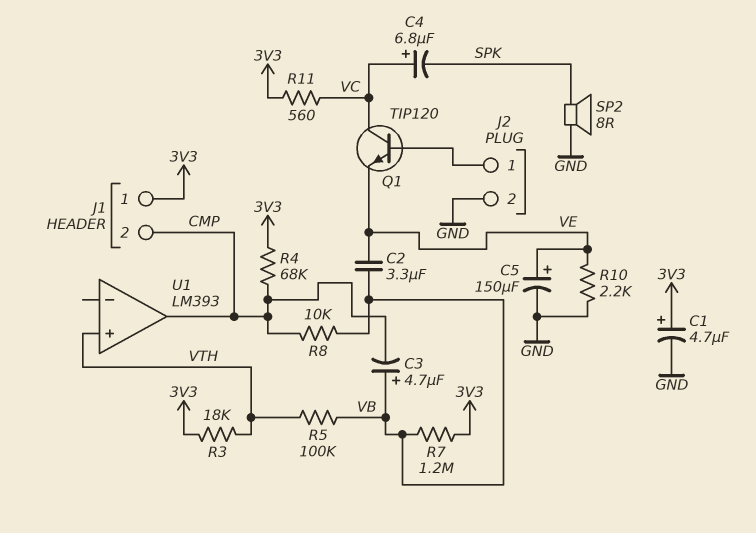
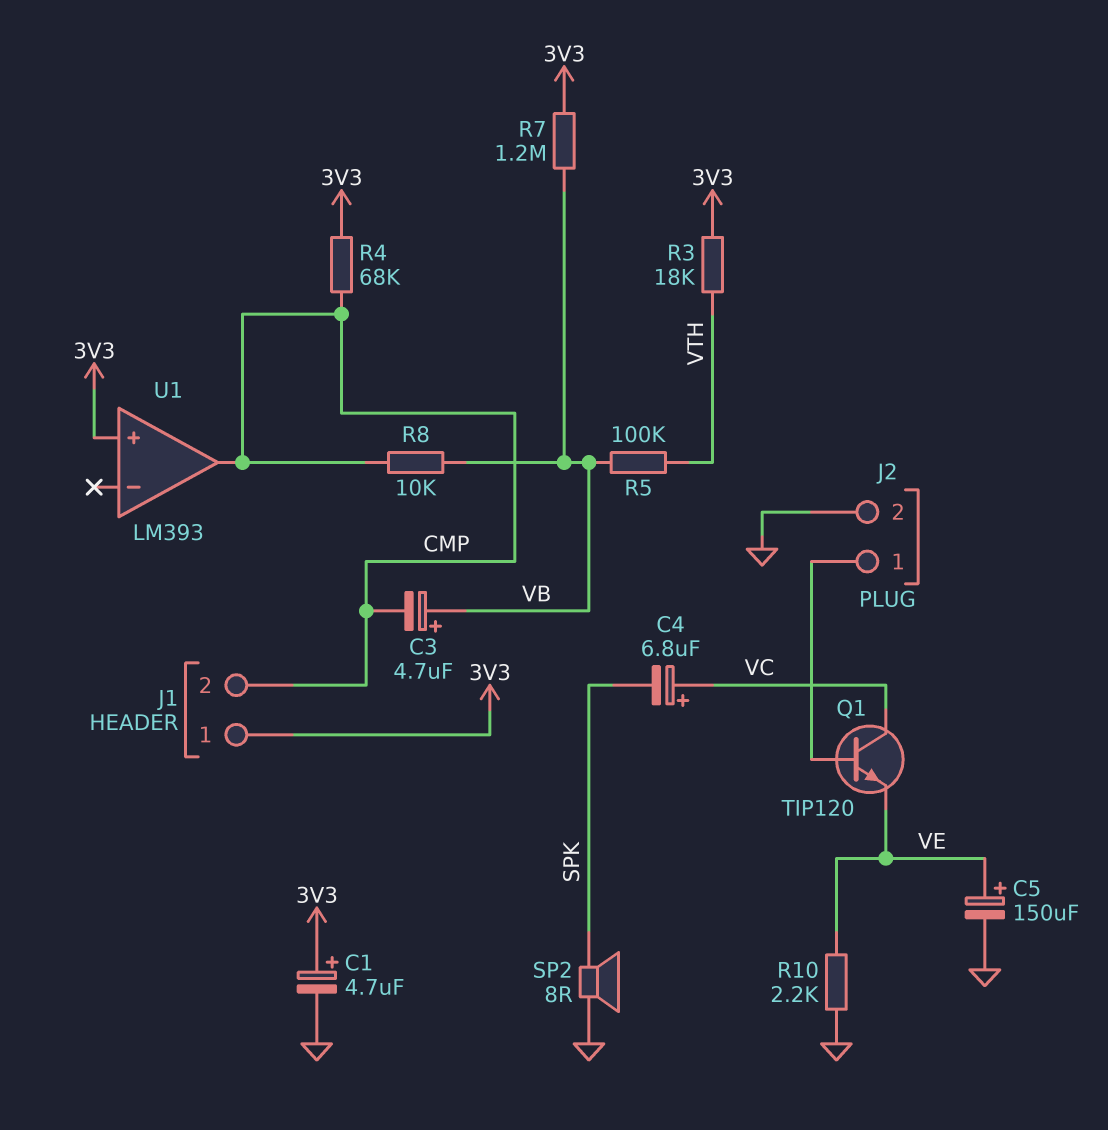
C2: 3.3uF (VB, VE) -> none
R11: 560 (3V3, VC) -> none
U1 pin in+: VTH -> 3V3

